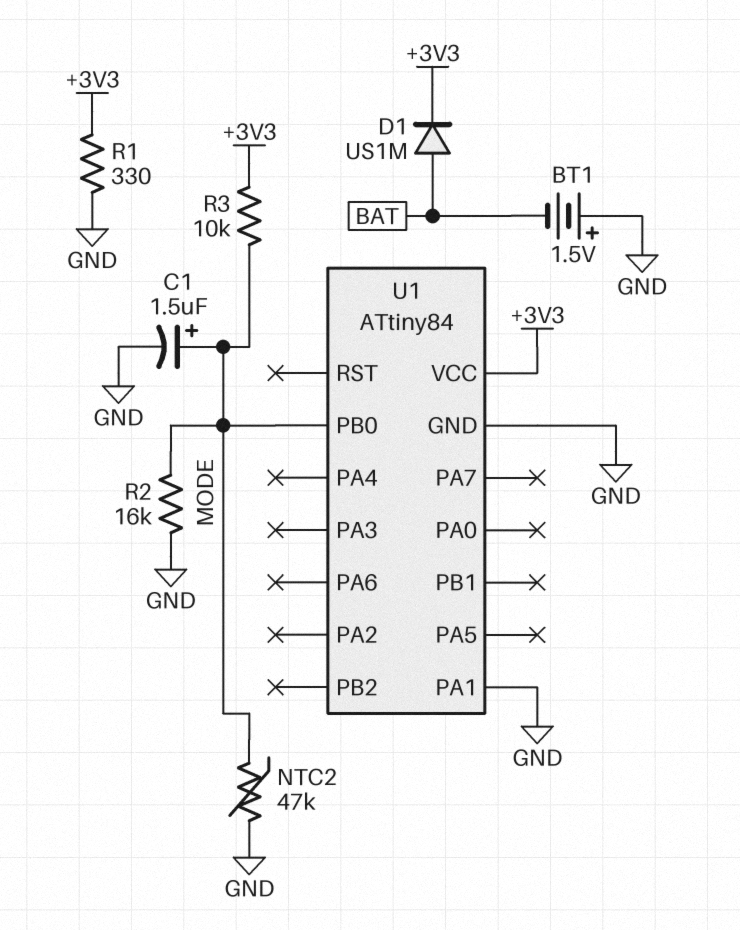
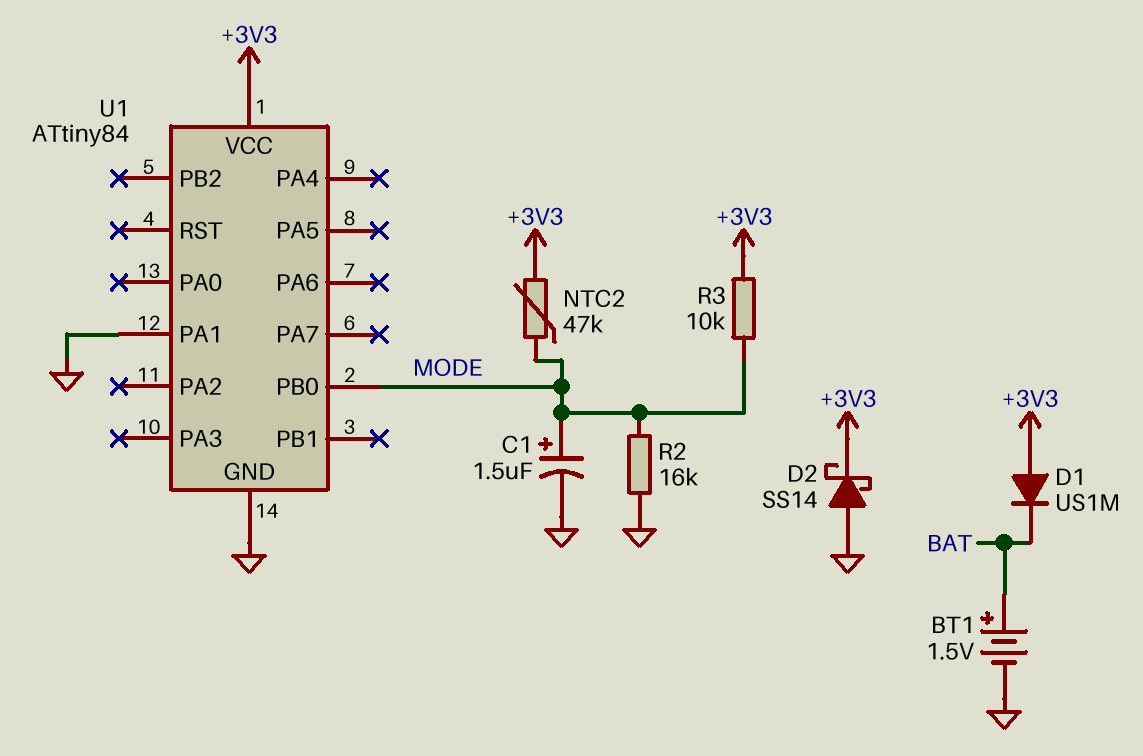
BT1: 1.5V (plus GND, minus BAT) -> 1.5V (plus BAT, minus GND)
D1: diode US1M (A BAT, K +3V3) -> diode US1M (A +3V3, K BAT)
D2: none -> schottky SS14 (A GND, K +3V3)
NTC2: 47k (GND, MODE) -> 47k (+3V3, MODE)
R1: 330 (+3V3, GND) -> none

